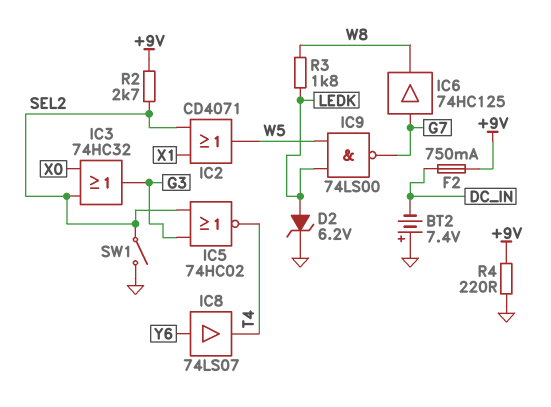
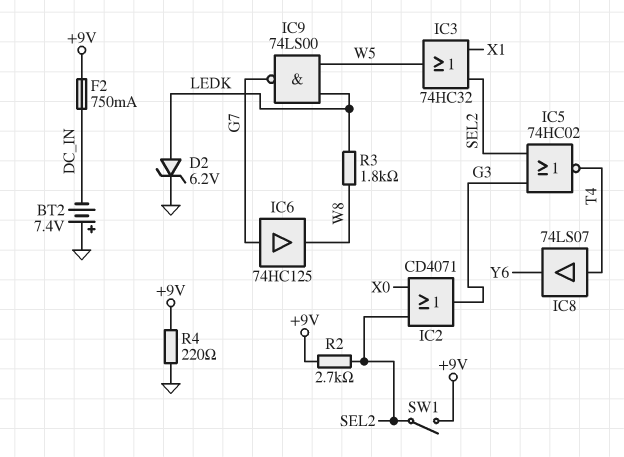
IC2: OR CD4071 (in SEL2, in X1, out W5) -> OR CD4071 (in SEL2, in X0, out G3)
IC3: OR 74HC32 (in SEL2, in X0, out G3) -> OR 74HC32 (in SEL2, in X1, out W5)
IC8: buffer 74LS07 (in Y6, out T4) -> buffer 74LS07 (in T4, out Y6)
SW1: switch (GND, SEL2) -> switch (+9V, SEL2)

